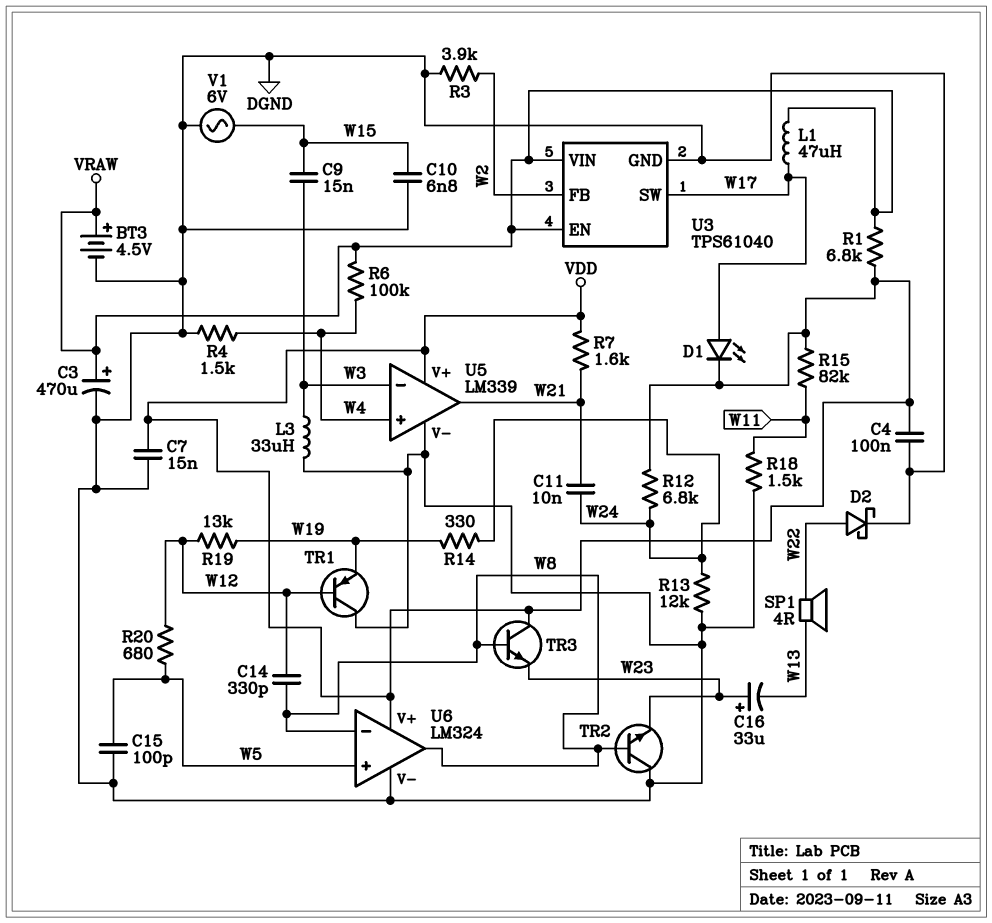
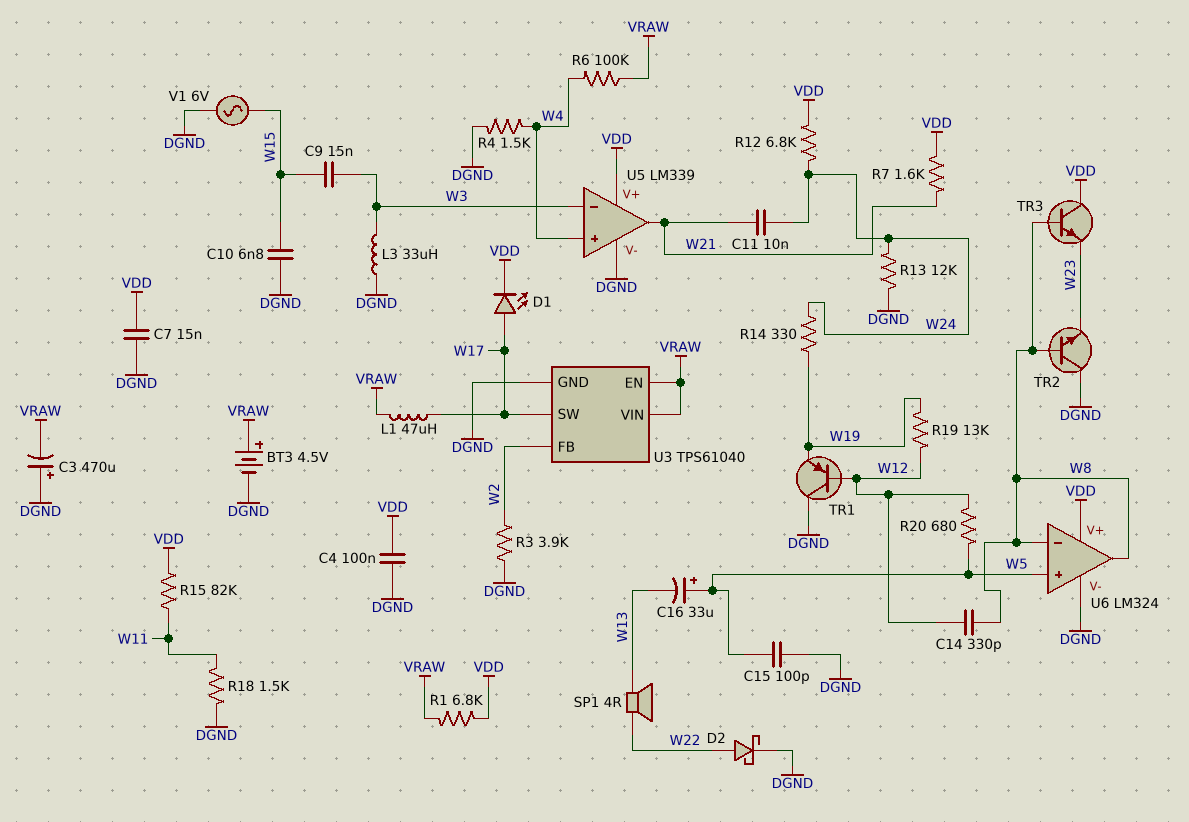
C3: 470uF (plus VRAW, minus DGND) -> 470uF (plus DGND, minus VRAW)
C16: 33uF (plus W23, minus W13) -> 33uF (plus W5, minus W13)

